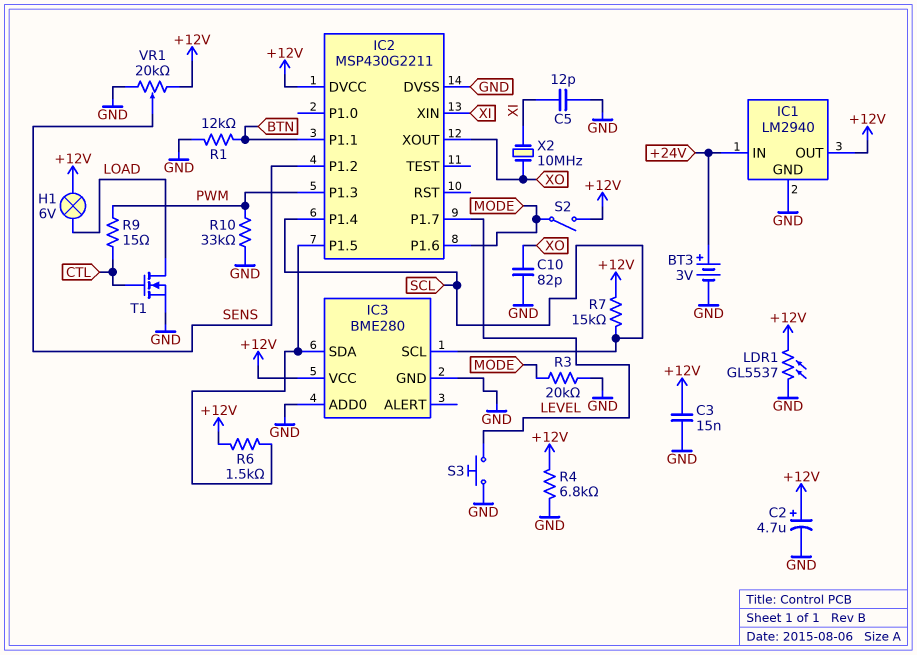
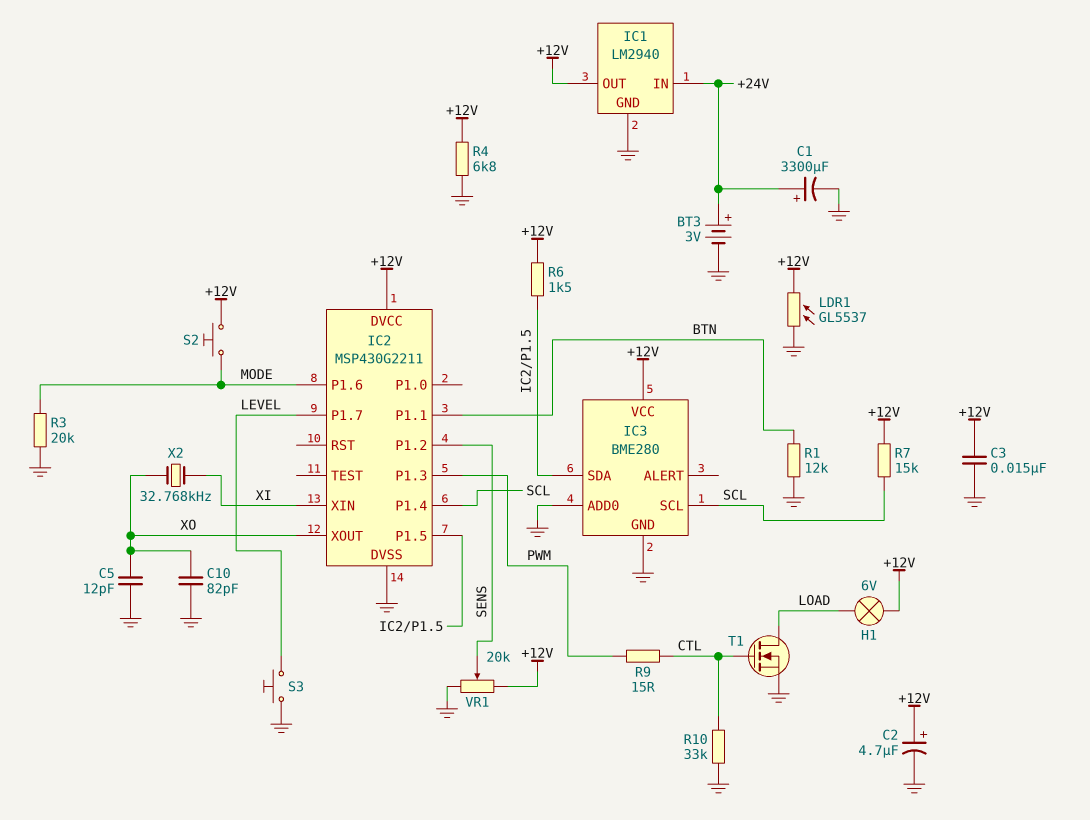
C1: none -> 3300uF (plus +24V, minus GND)
C5: 12pF (GND, XI) -> 12pF (GND, XO)
R10: 33k (GND, PWM) -> 33k (CTL, GND)
S2: switch (+12V, MODE) -> button (+12V, MODE)
X2: 10MHz (XI, XO) -> 32.768kHz (XI, XO)

